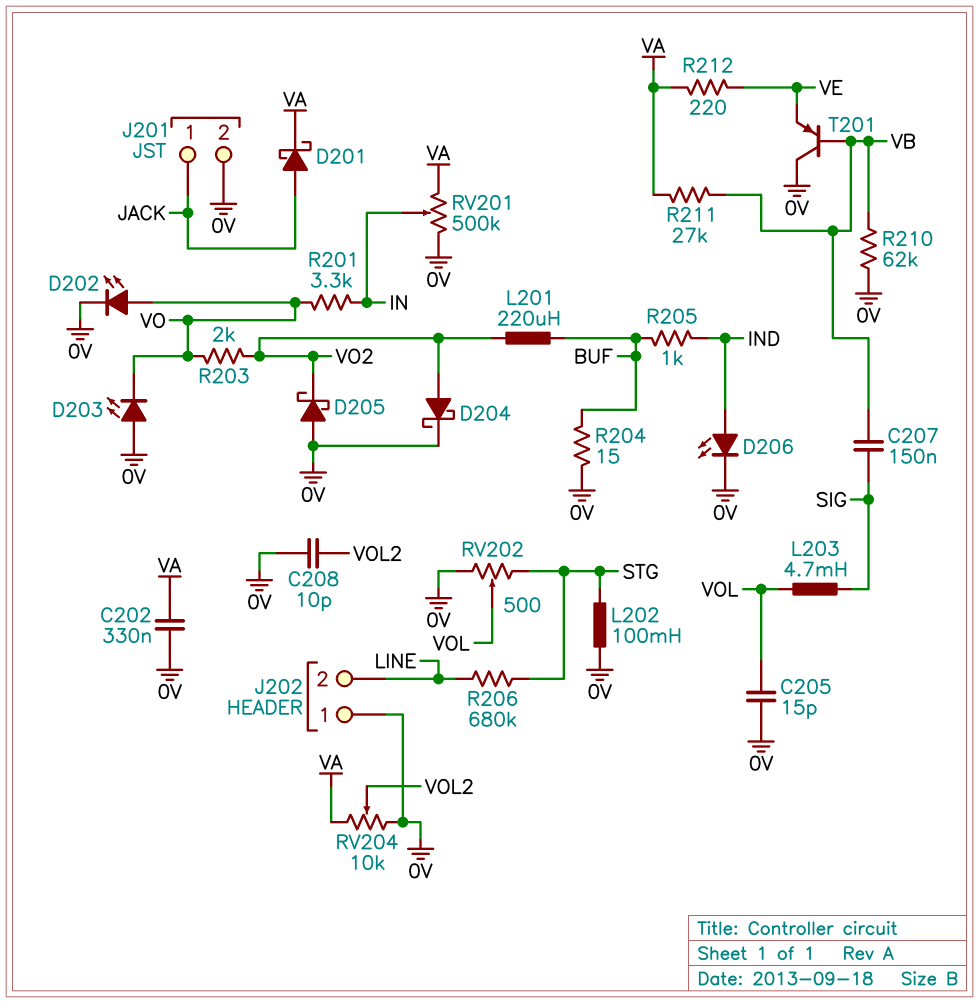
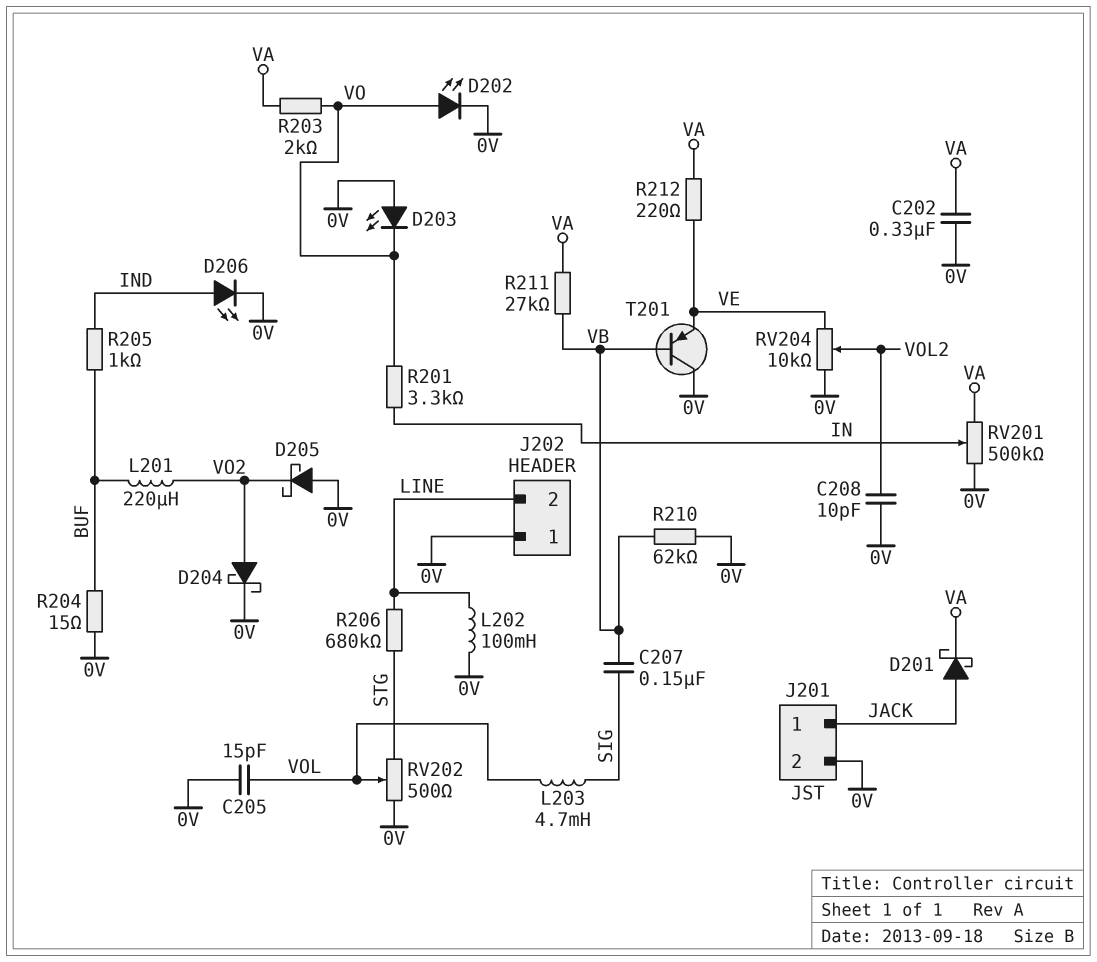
L202: 100mH (0V, STG) -> 100mH (0V, LINE)
R203: 2k (VO, VO2) -> 2k (VA, VO)
RV204: 10k (0V, VA, wiper VOL2) -> 10k (0V, VE, wiper VOL2)

